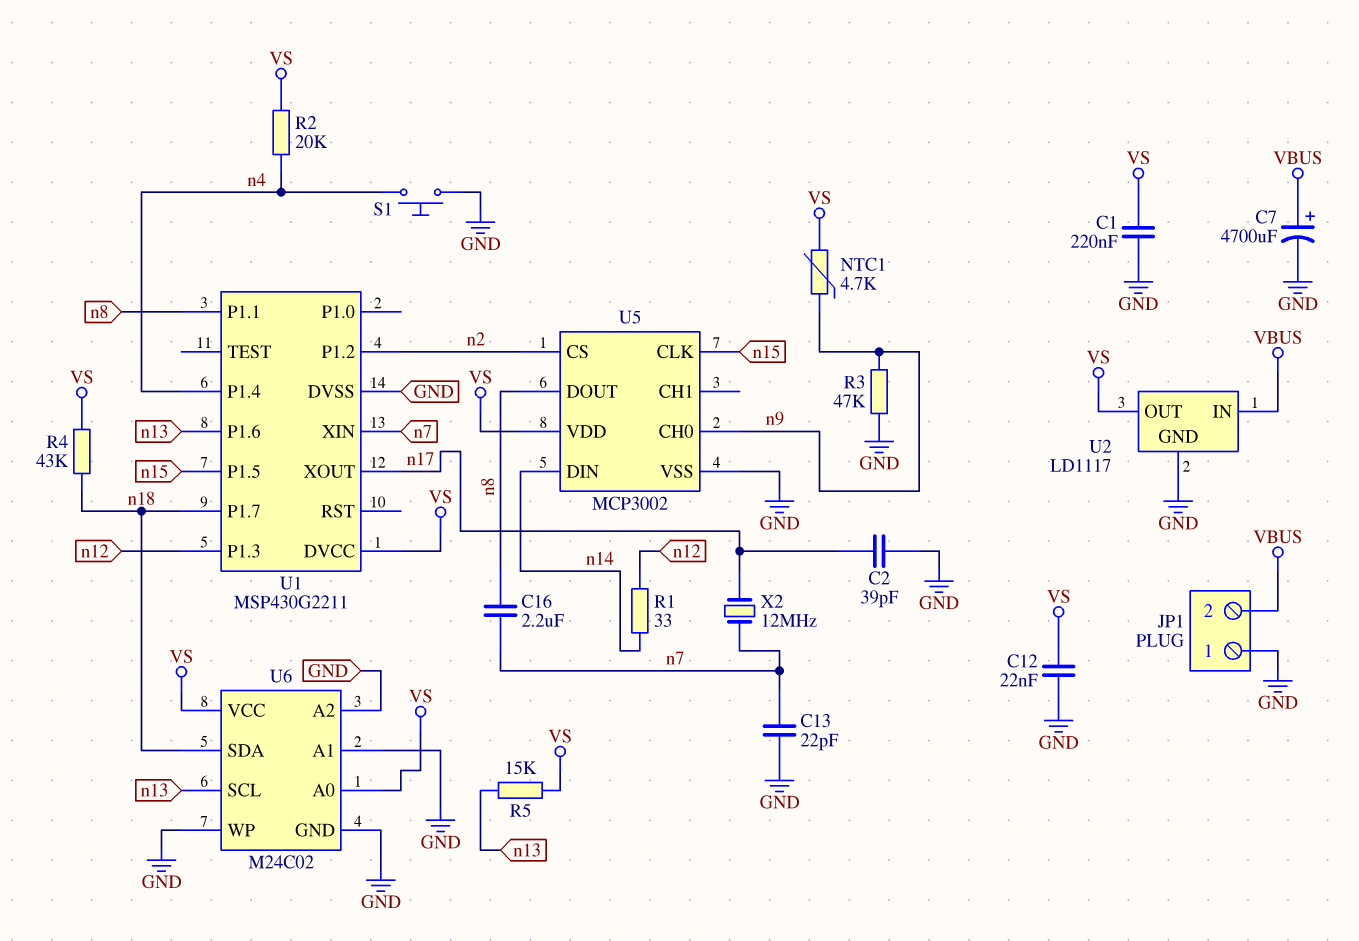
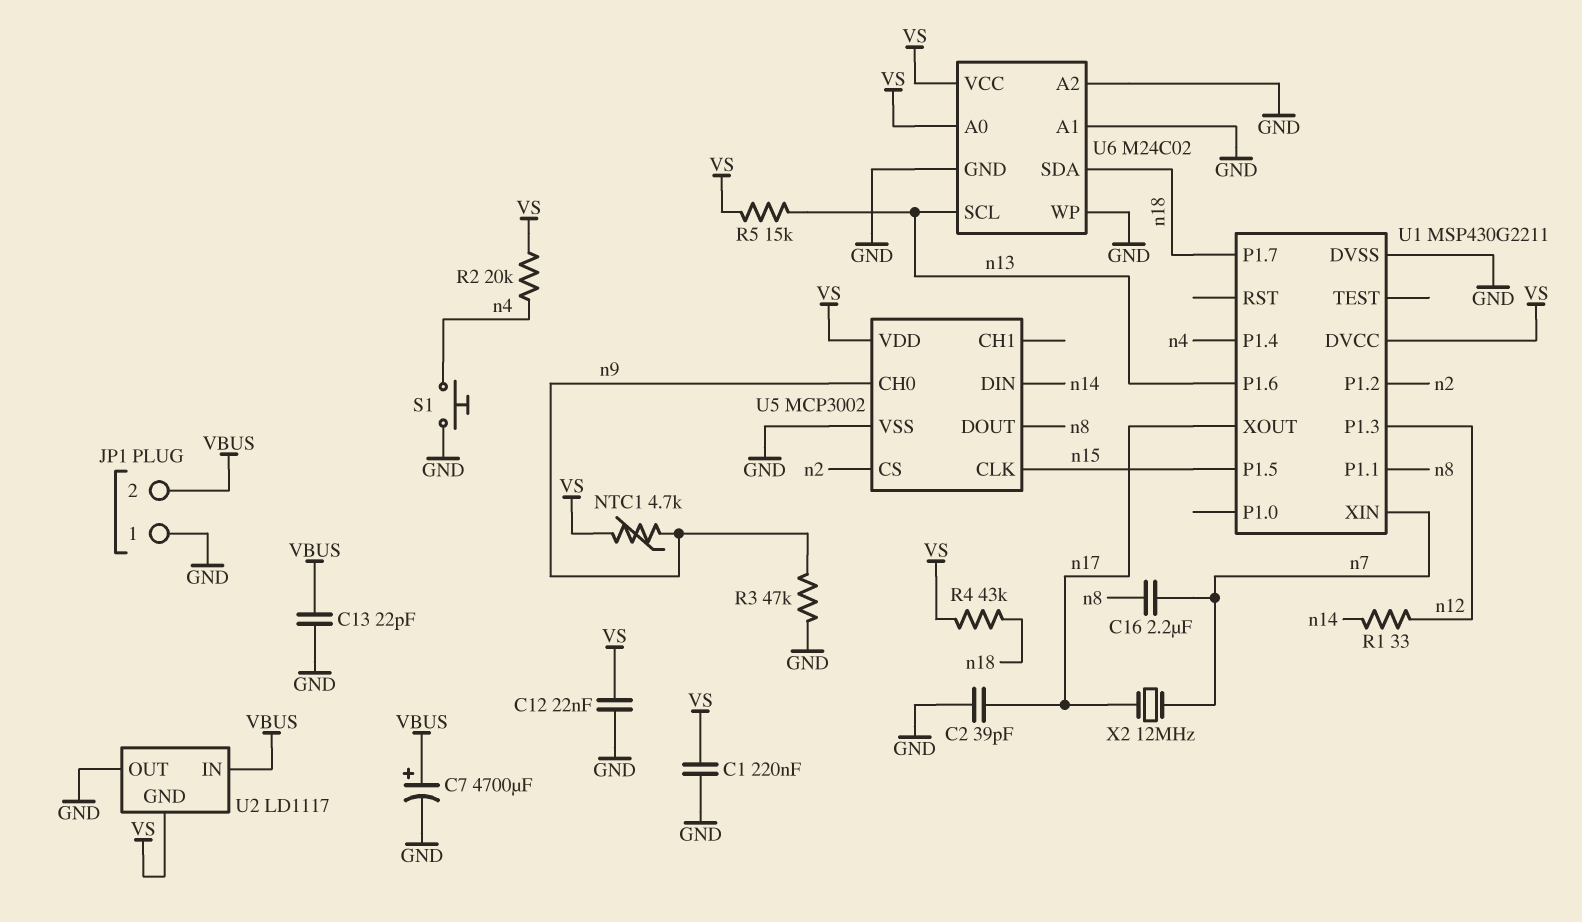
C13: 22pF (GND, n7) -> 22pF (GND, VBUS)
U2 pin GND: GND -> VS
U2 pin OUT: VS -> GND

